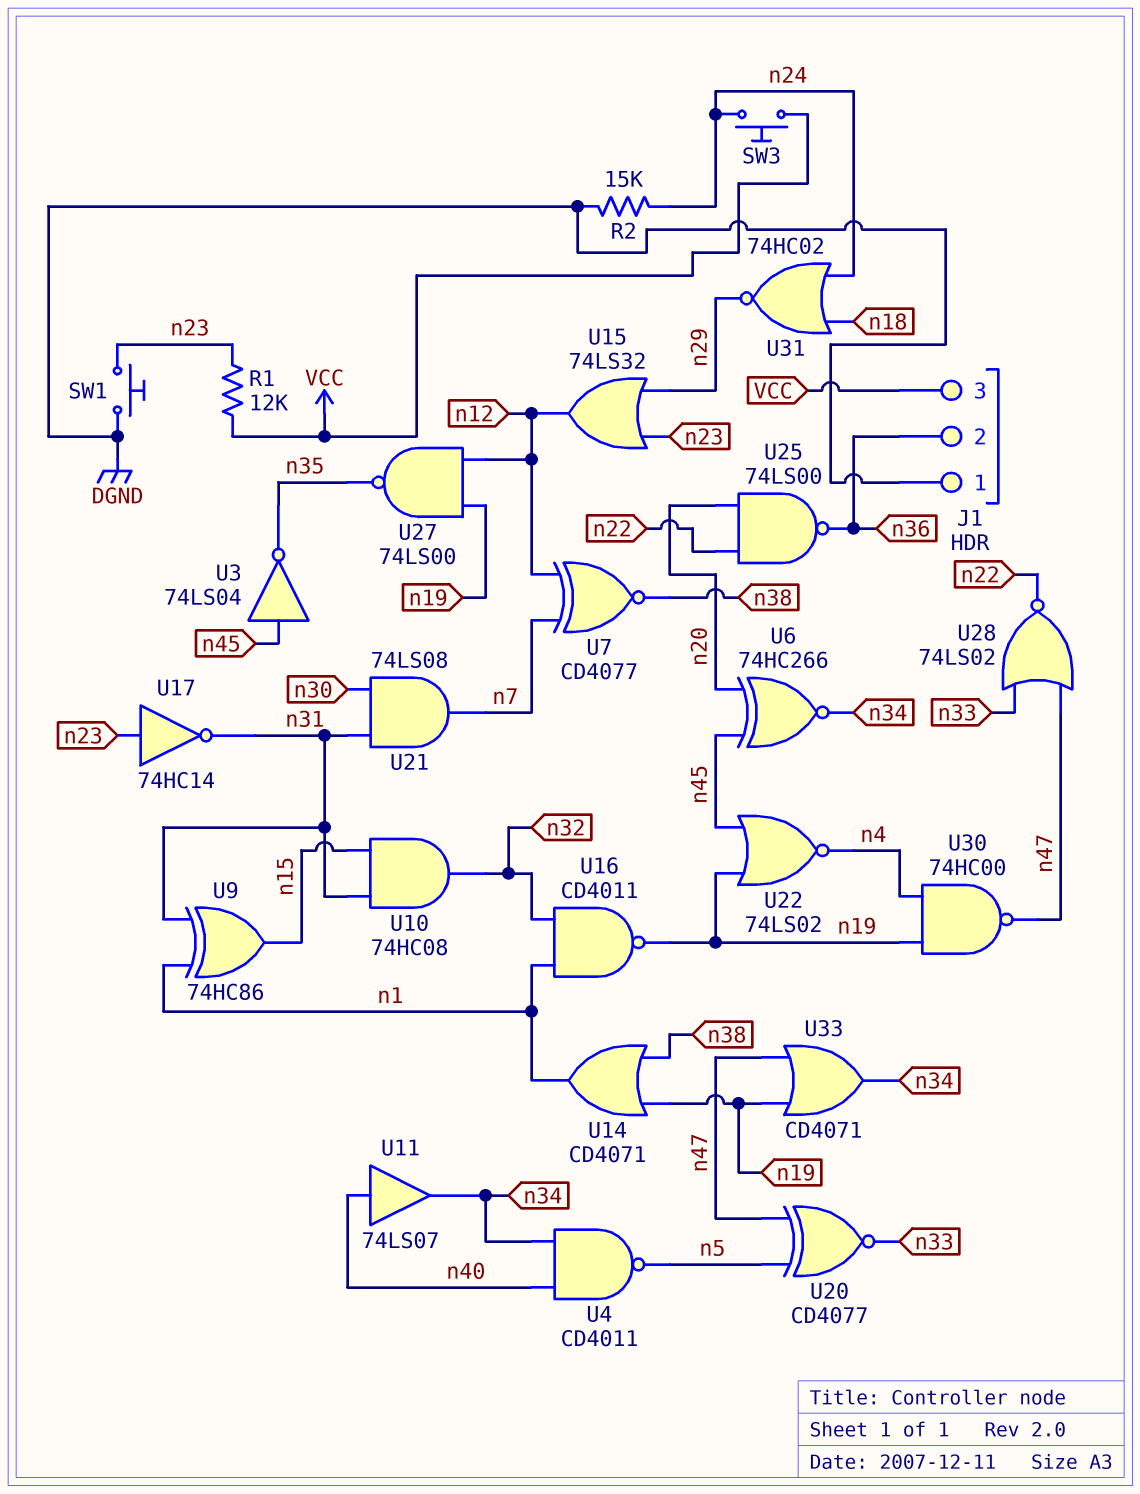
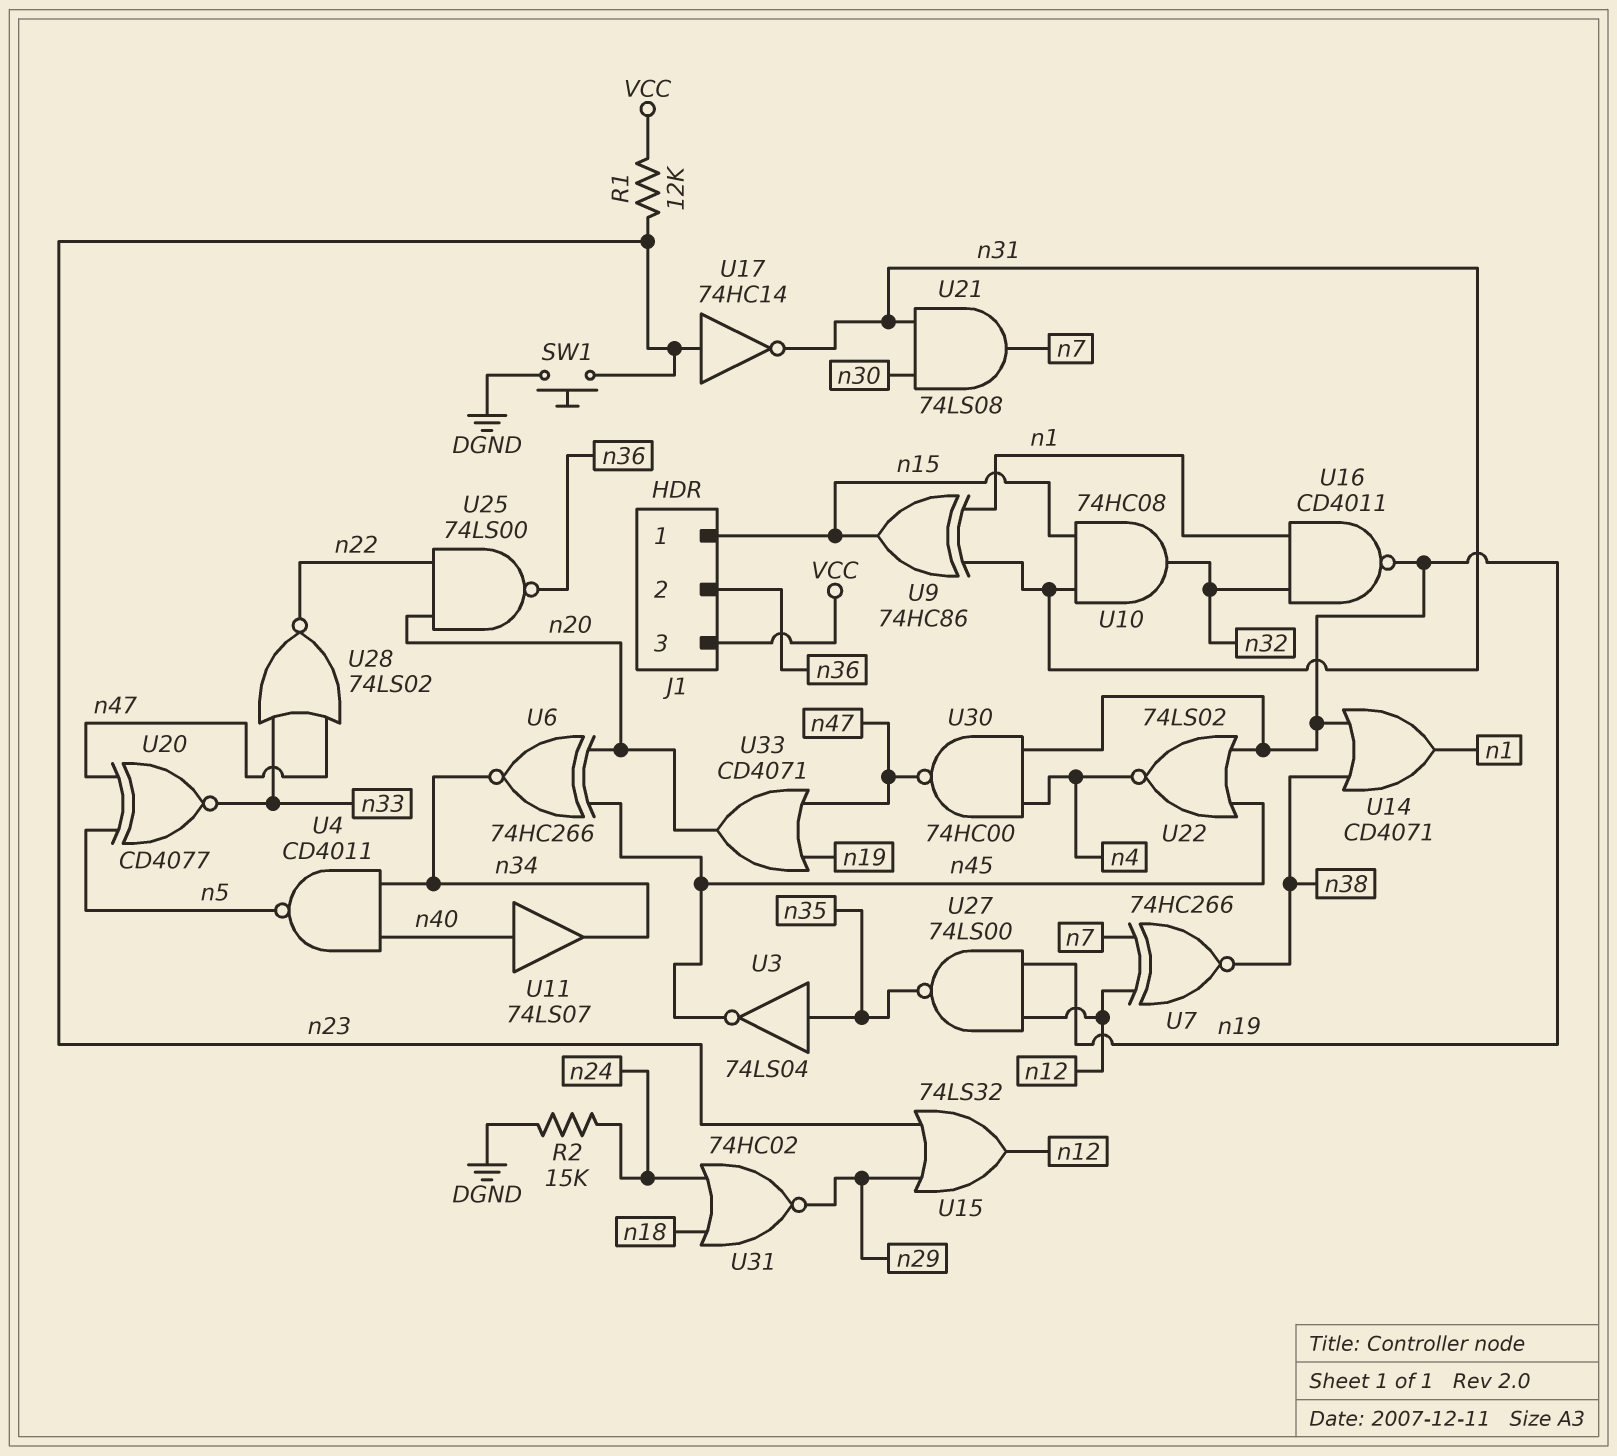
J1 pin 1: DGND -> n15
SW3: button (VCC, n24) -> none
U3: NOT 74LS04 (in n45, out n35) -> NOT 74LS04 (in n35, out n45)
U7: XNOR CD4077 (in n7, in n12, out n38) -> XNOR 74HC266 (in n7, in n12, out n38)
U33: OR CD4071 (in n19, in n47, out n34) -> OR CD4071 (in n19, in n47, out n20)

